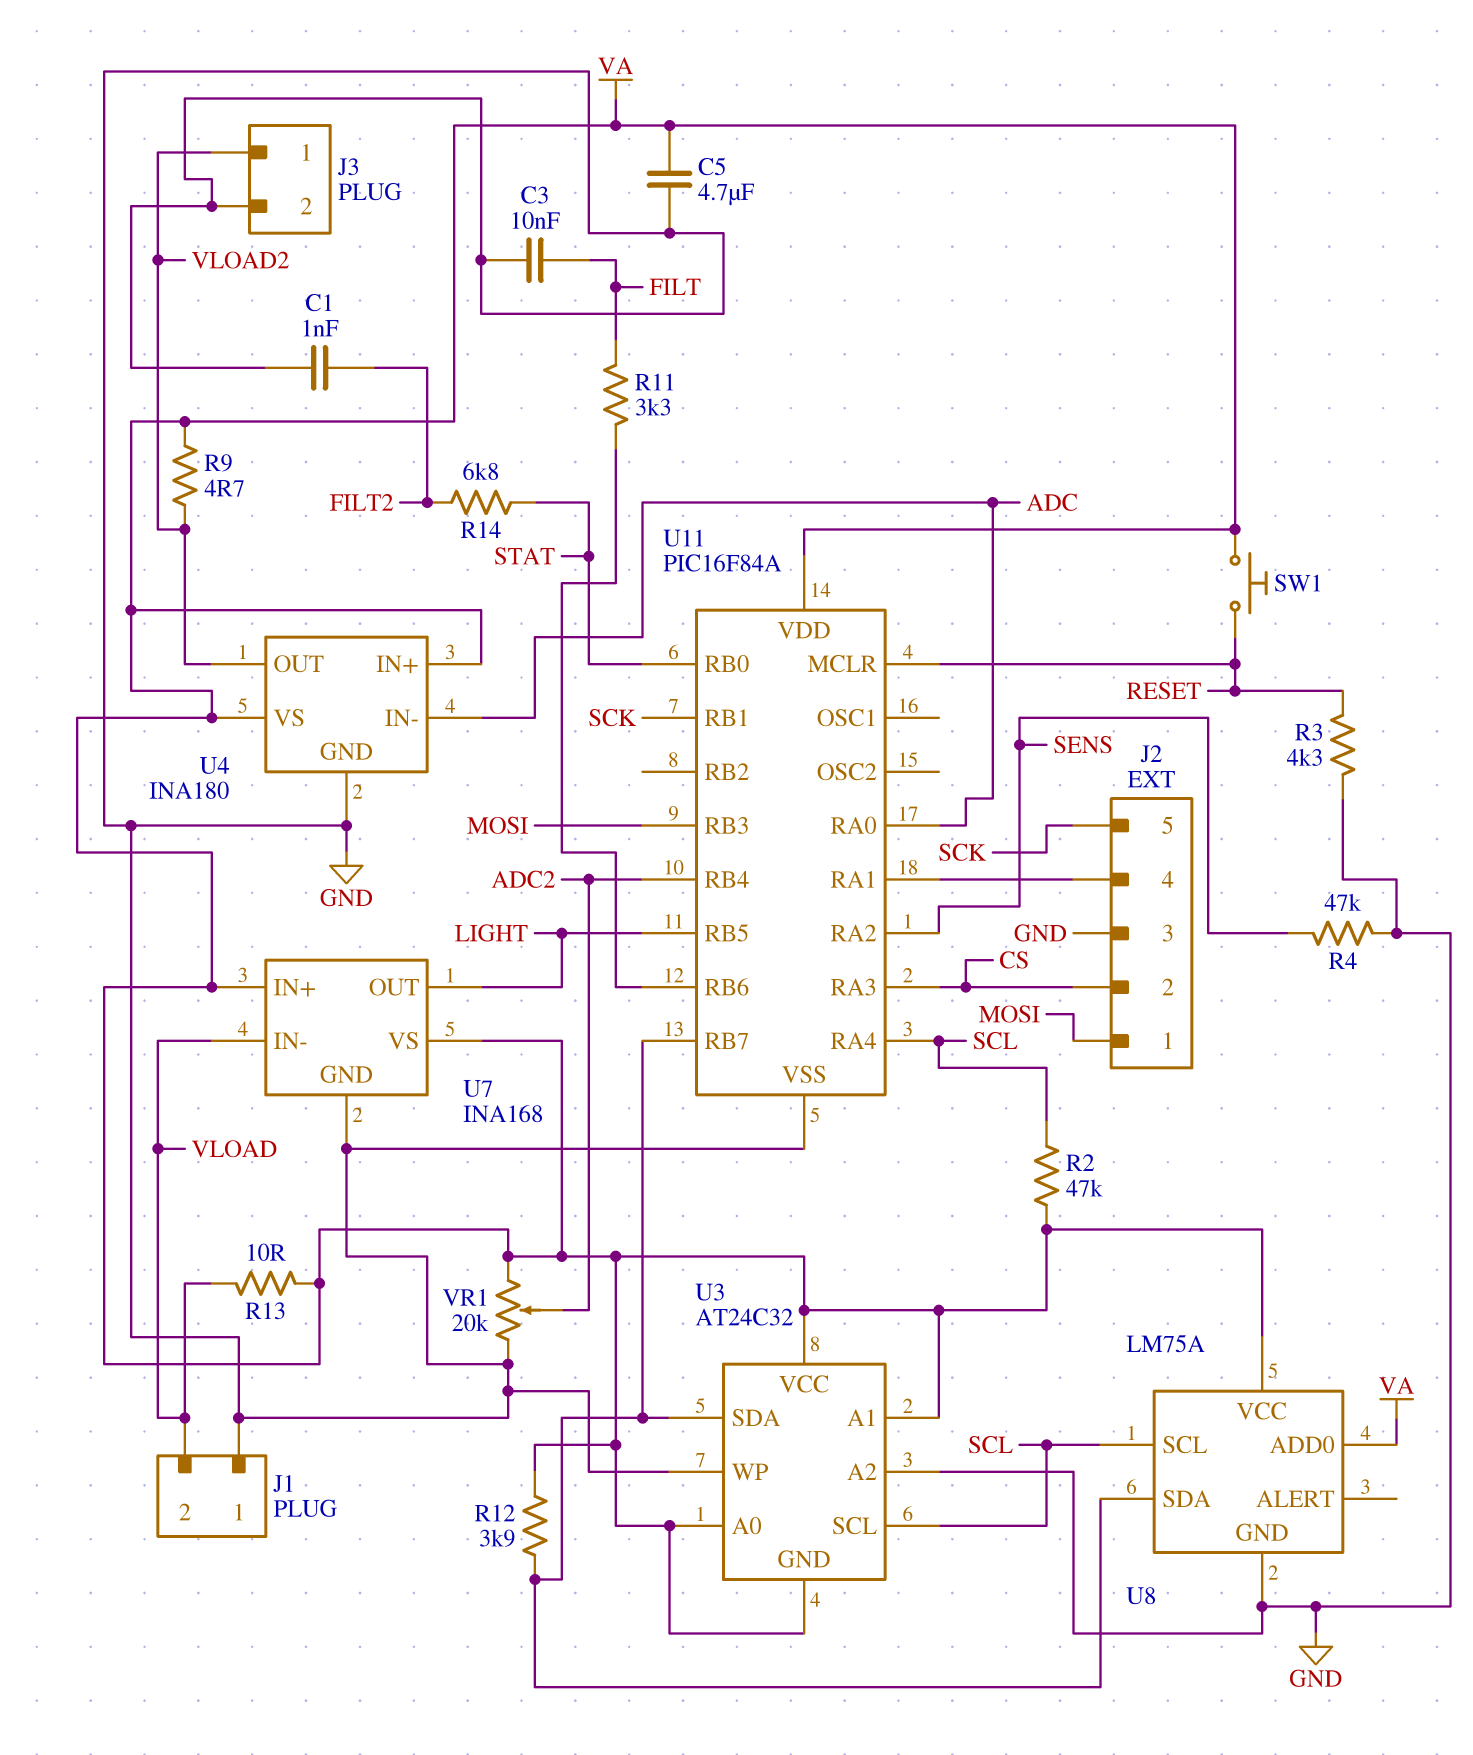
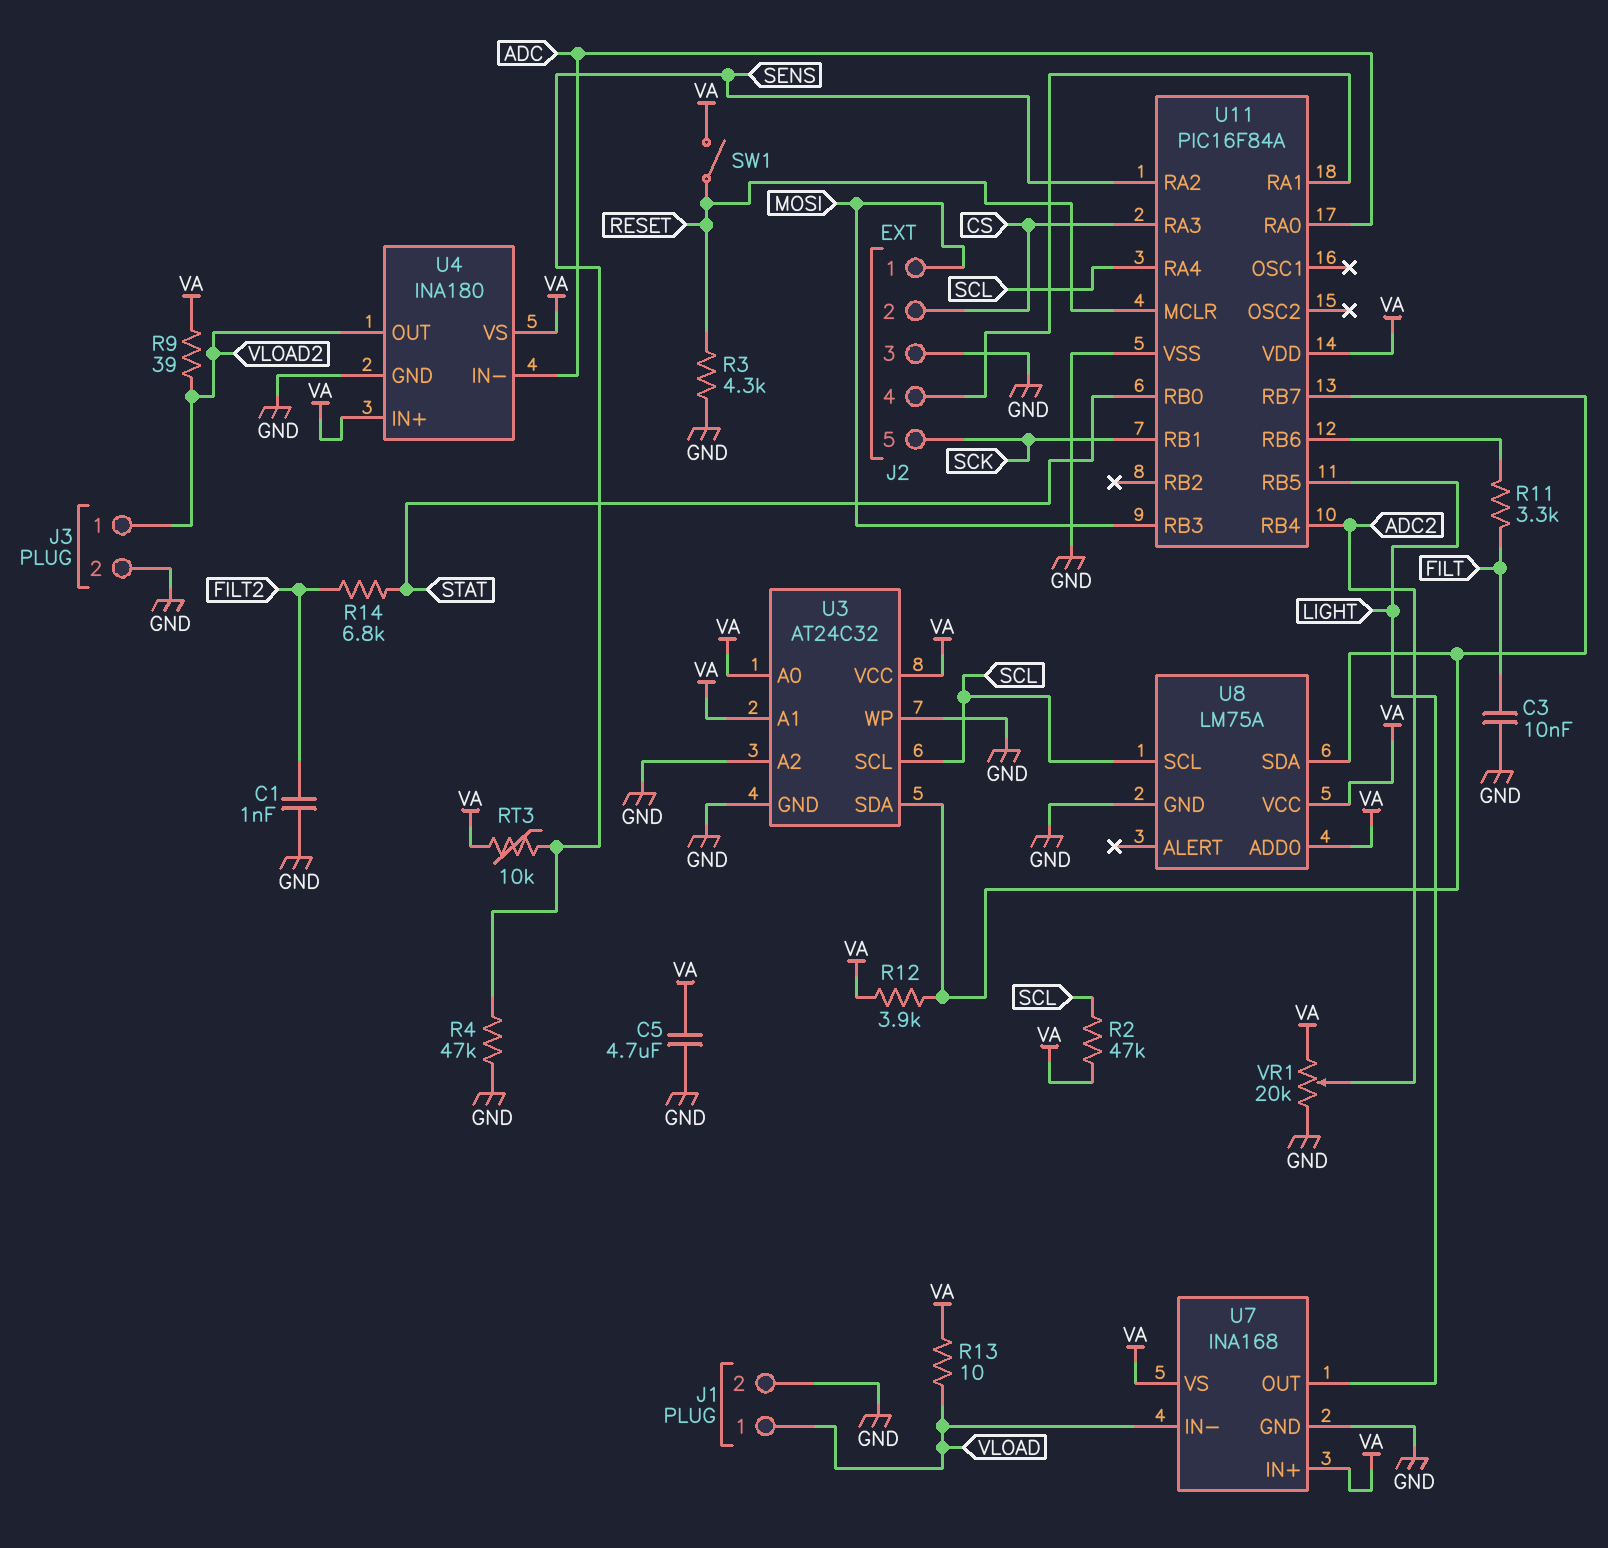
J1 pin 1: GND -> VLOAD
J1 pin 2: VLOAD -> GND
R9: 4.7 (VA, VLOAD2) -> 39 (VA, VLOAD2)
RT3: none -> 10k (SENS, VA)
SW1: button (RESET, VA) -> switch (RESET, VA)
U3 pin GND: VA -> GND

